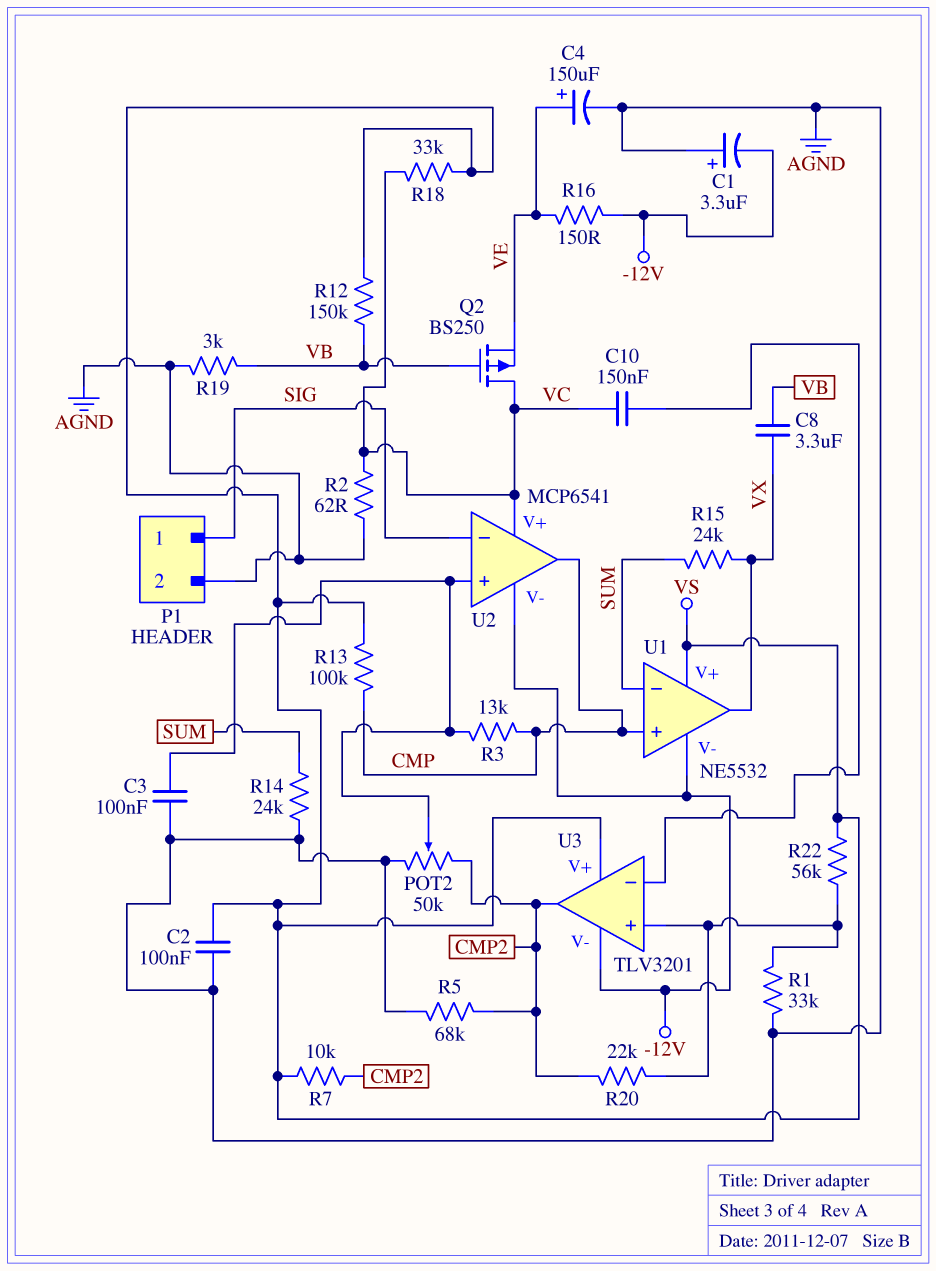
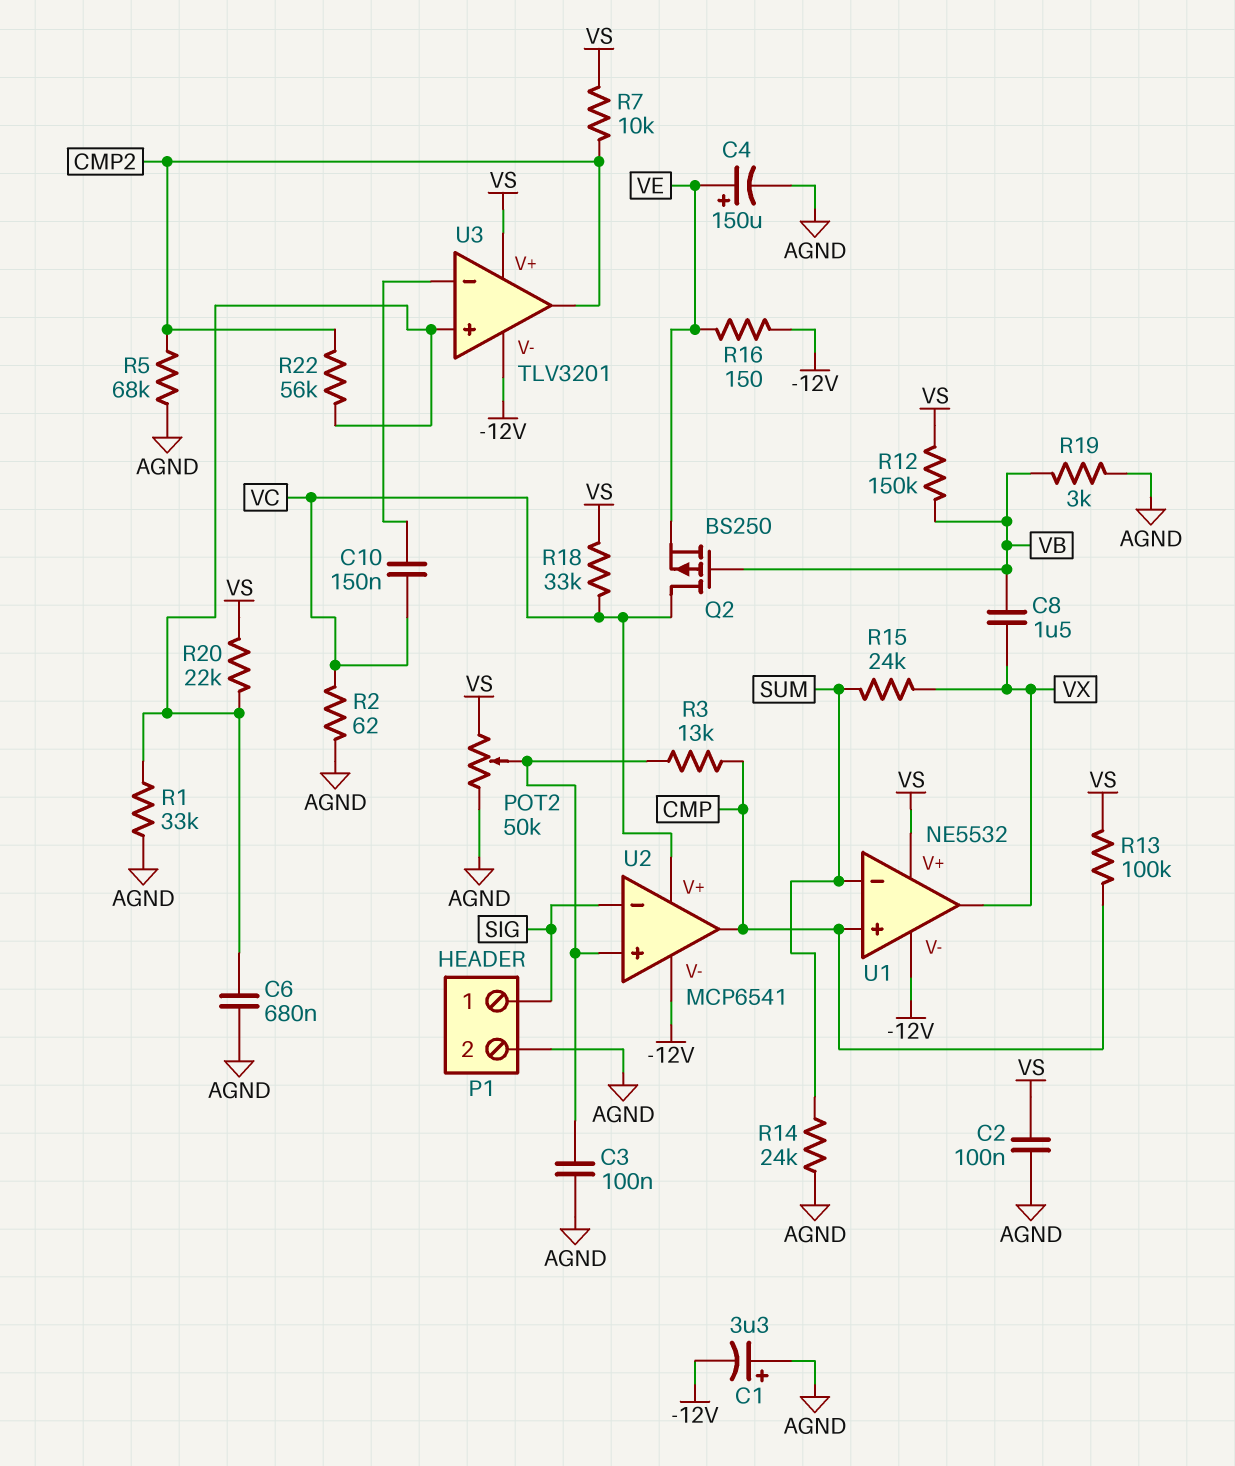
C6: none -> 680nF (AGND, U3/in+)
C8: 3.3uF (VB, VX) -> 1.5uF (VB, VX)
POT2: 50k (AGND, CMP2, wiper U2/in+) -> 50k (AGND, VS, wiper U2/in+)
R20: 22k (CMP2, U3/in+) -> 22k (U3/in+, VS)
R22: 56k (U3/in+, VS) -> 56k (CMP2, U3/in+)

